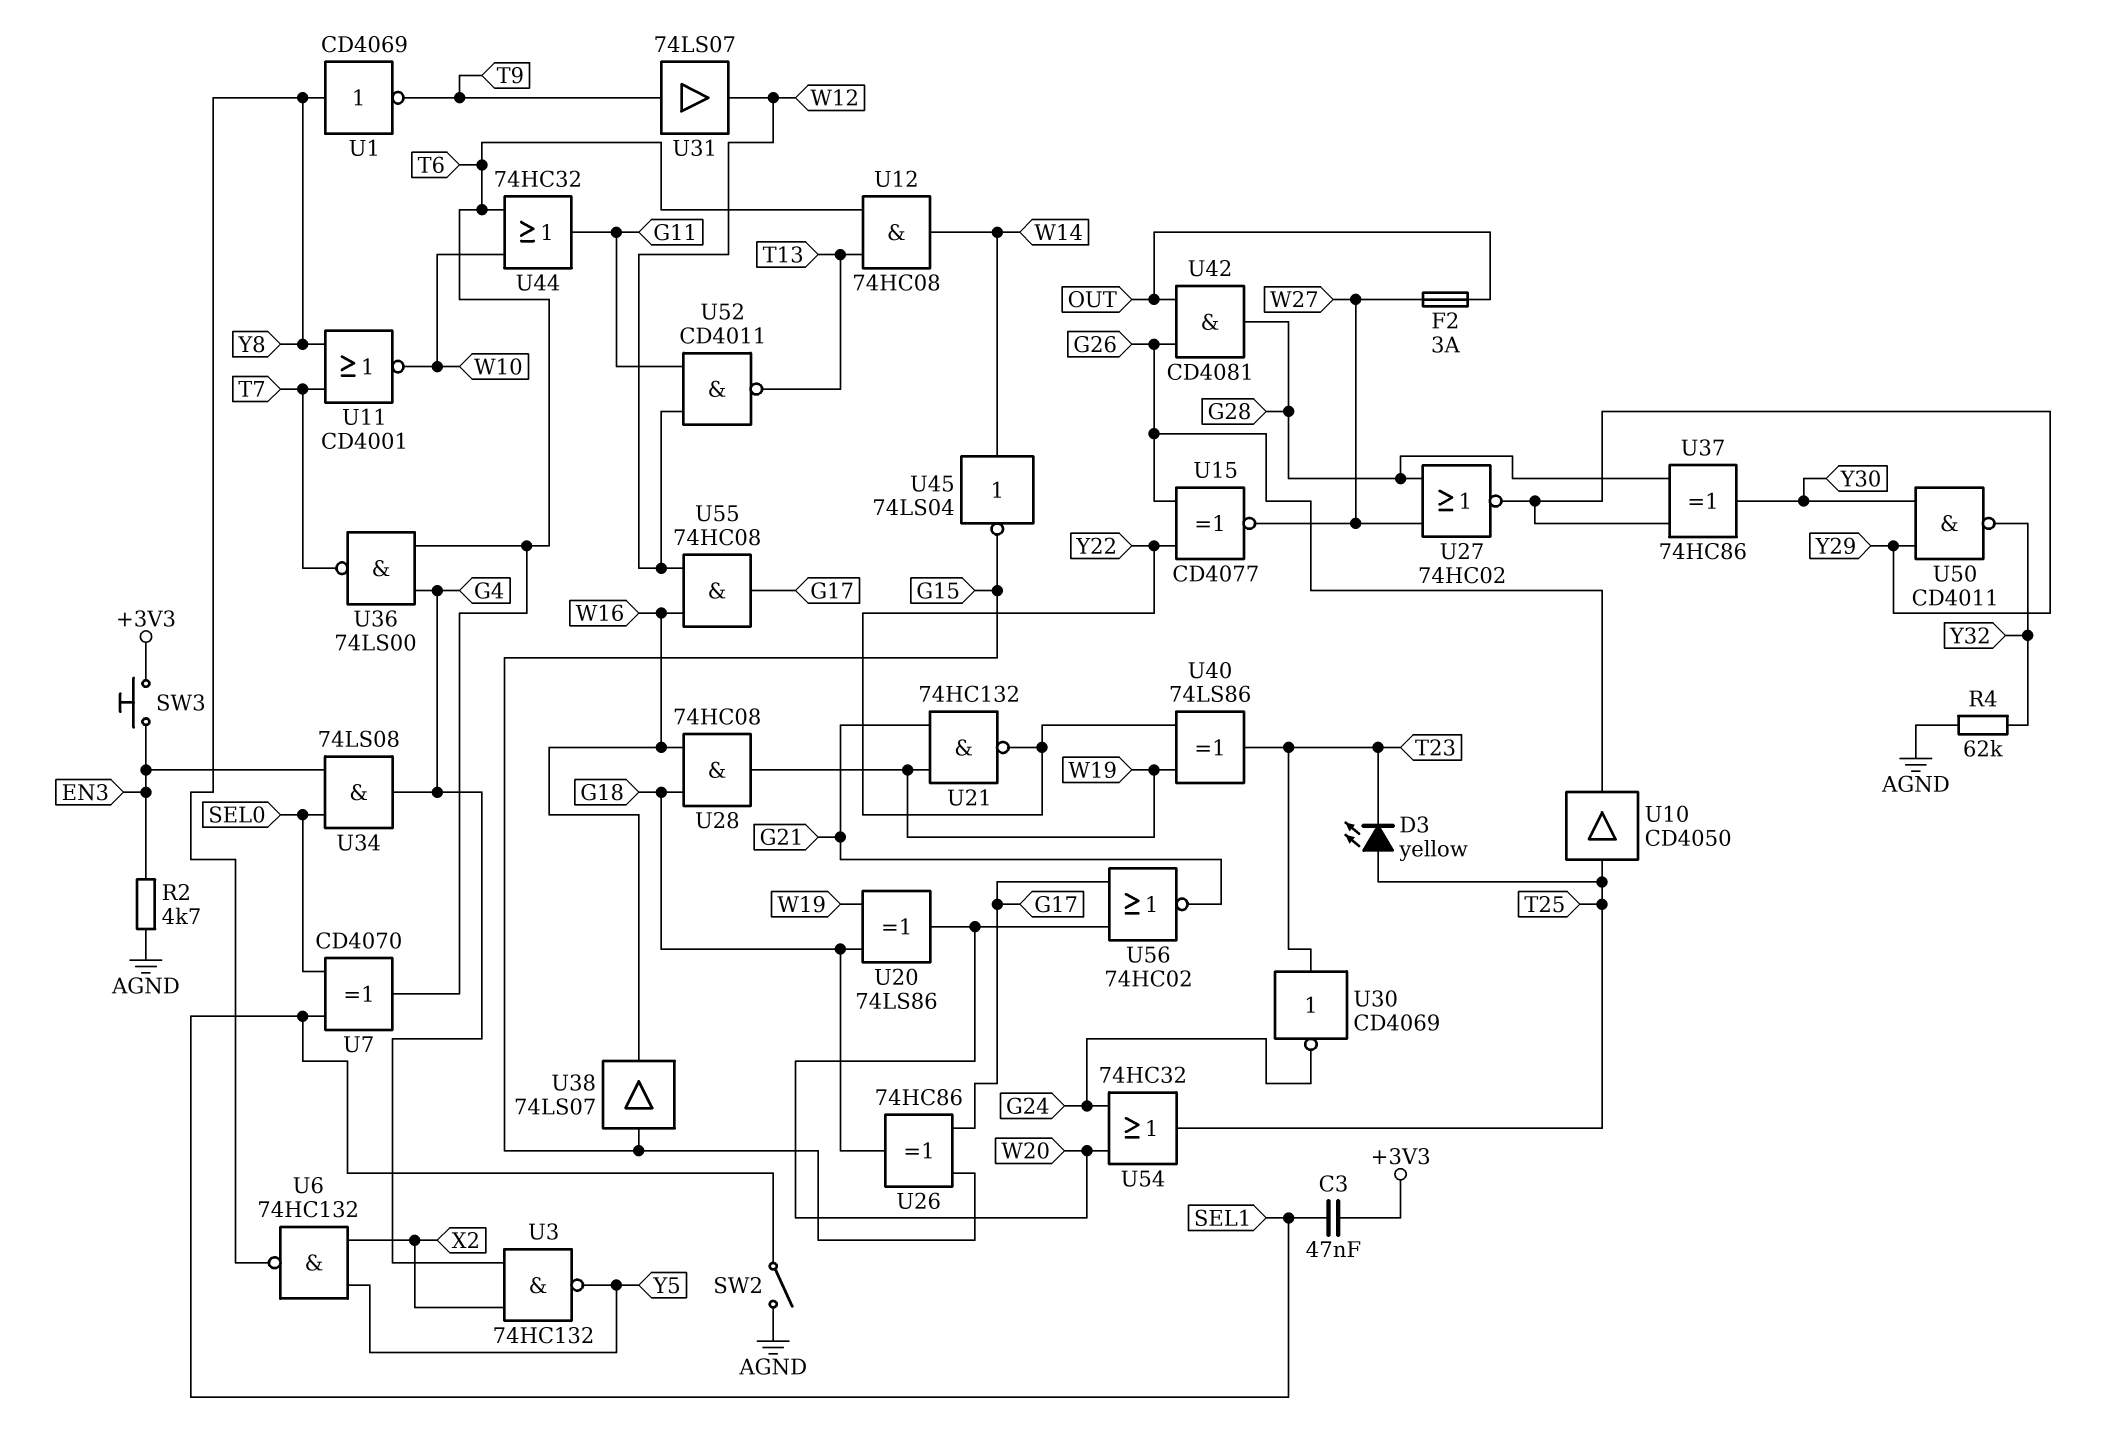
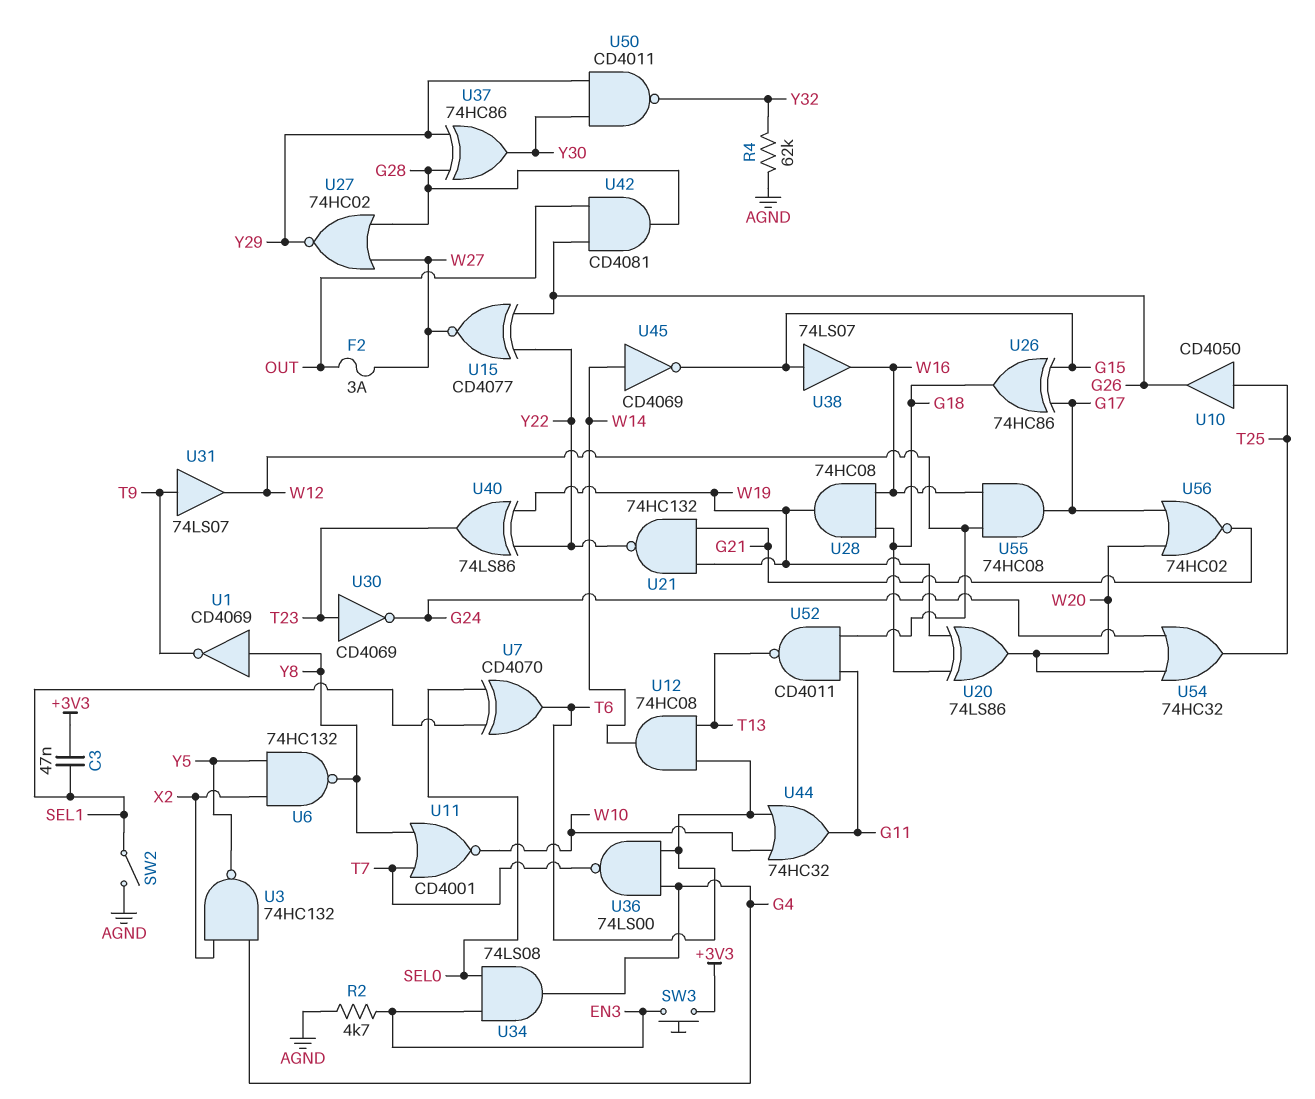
D3: LED yellow (A T25, K T23) -> none
U45: NOT 74LS04 (in W14, out G15) -> NOT CD4069 (in W14, out G15)

